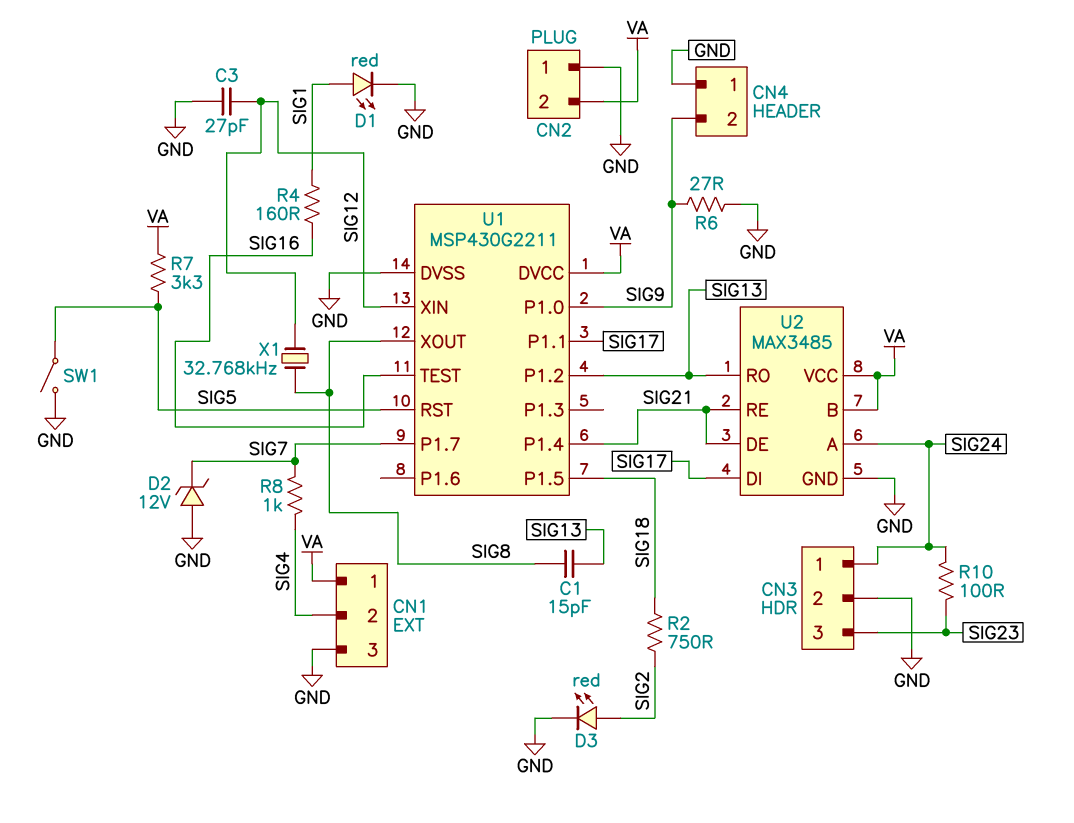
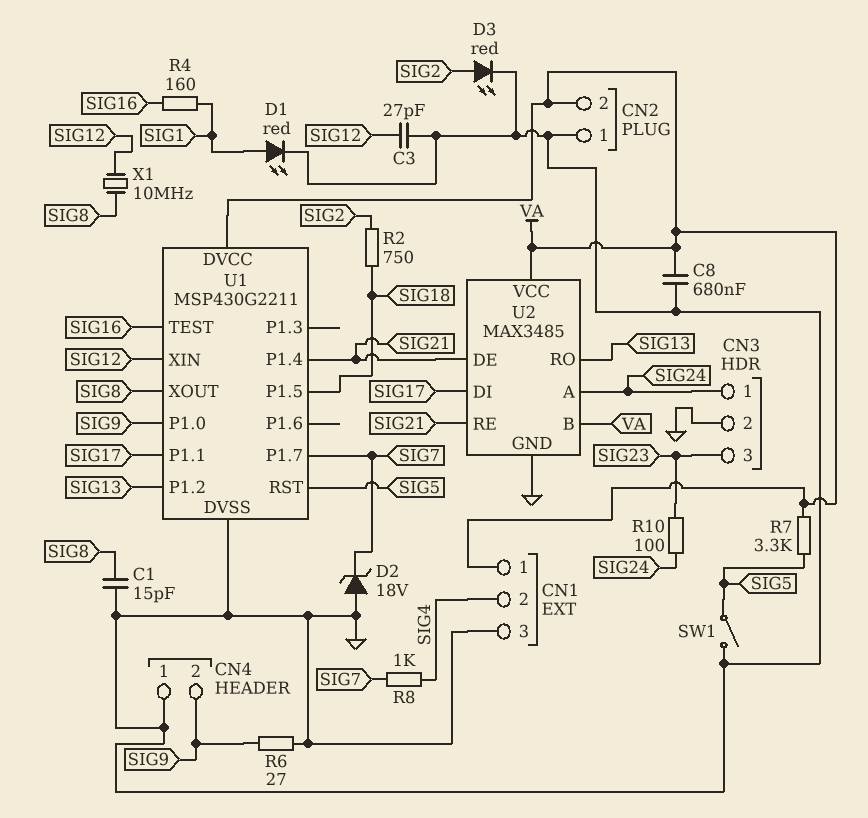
C1: 15pF (SIG8, SIG13) -> 15pF (GND, SIG8)
C8: none -> 680nF (GND, VA)
D2: zener 12V (A GND, K SIG7) -> zener 18V (A GND, K SIG7)
X1: 32.768kHz (SIG8, SIG12) -> 10MHz (SIG8, SIG12)

